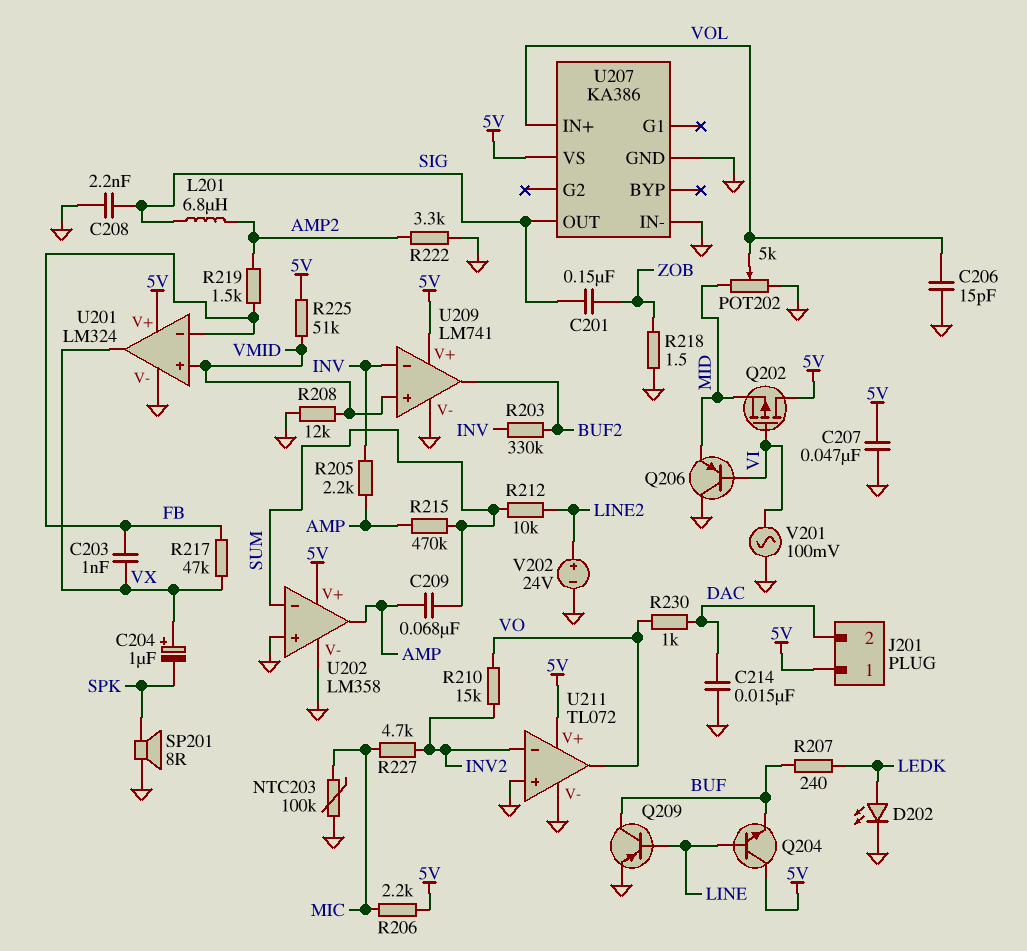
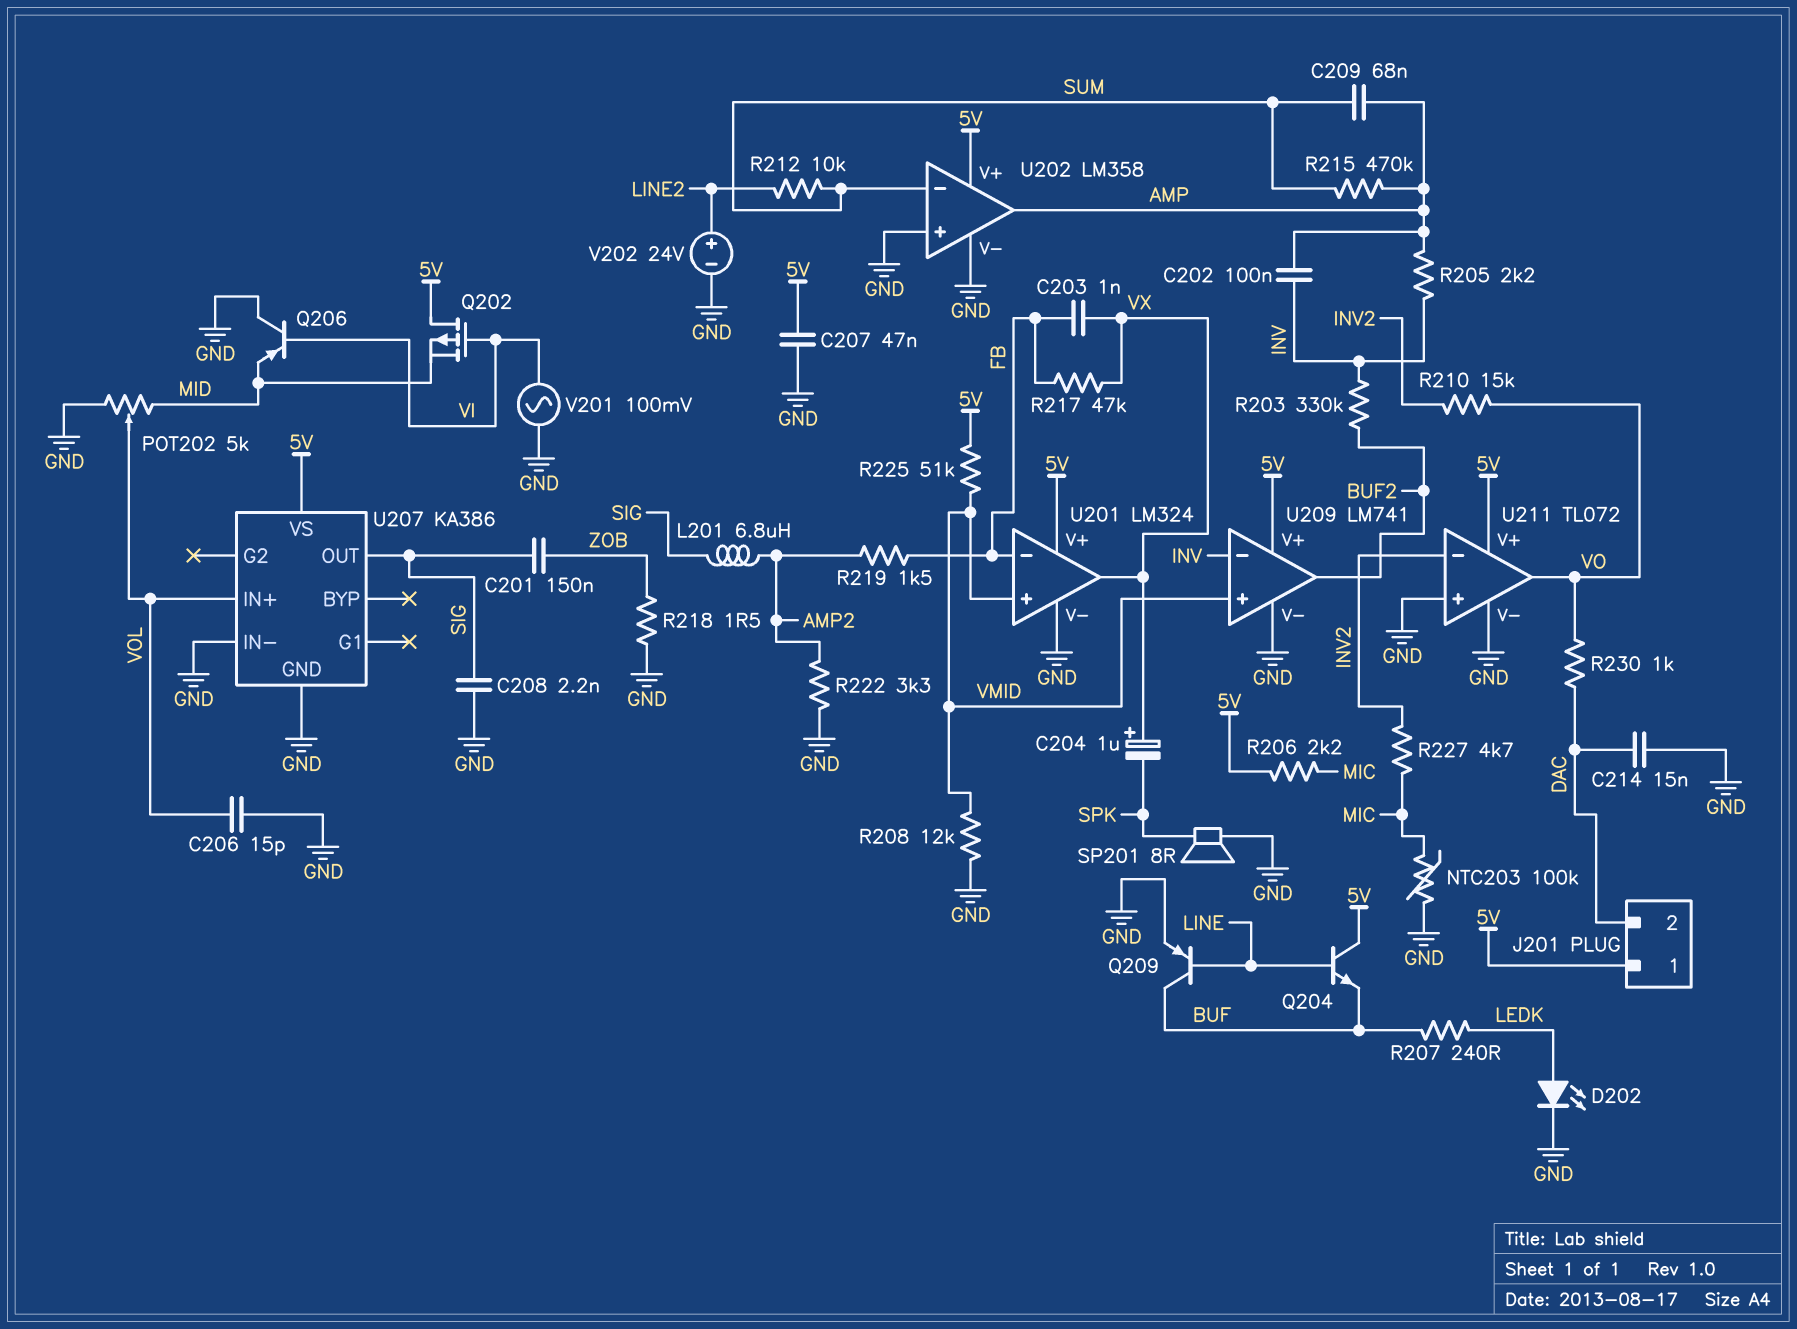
C202: none -> 100nF (AMP, INV)

